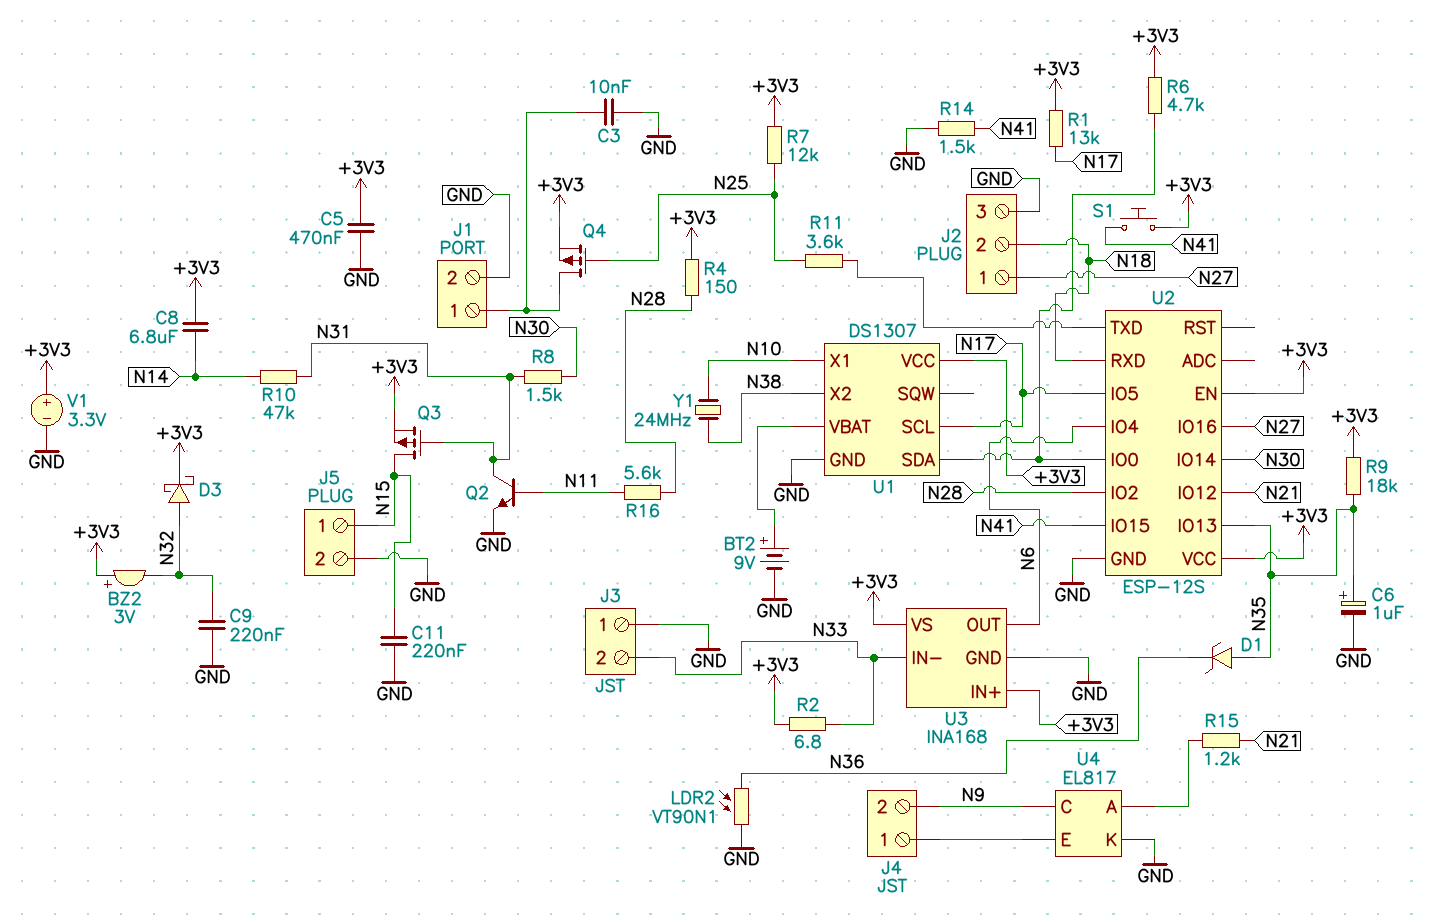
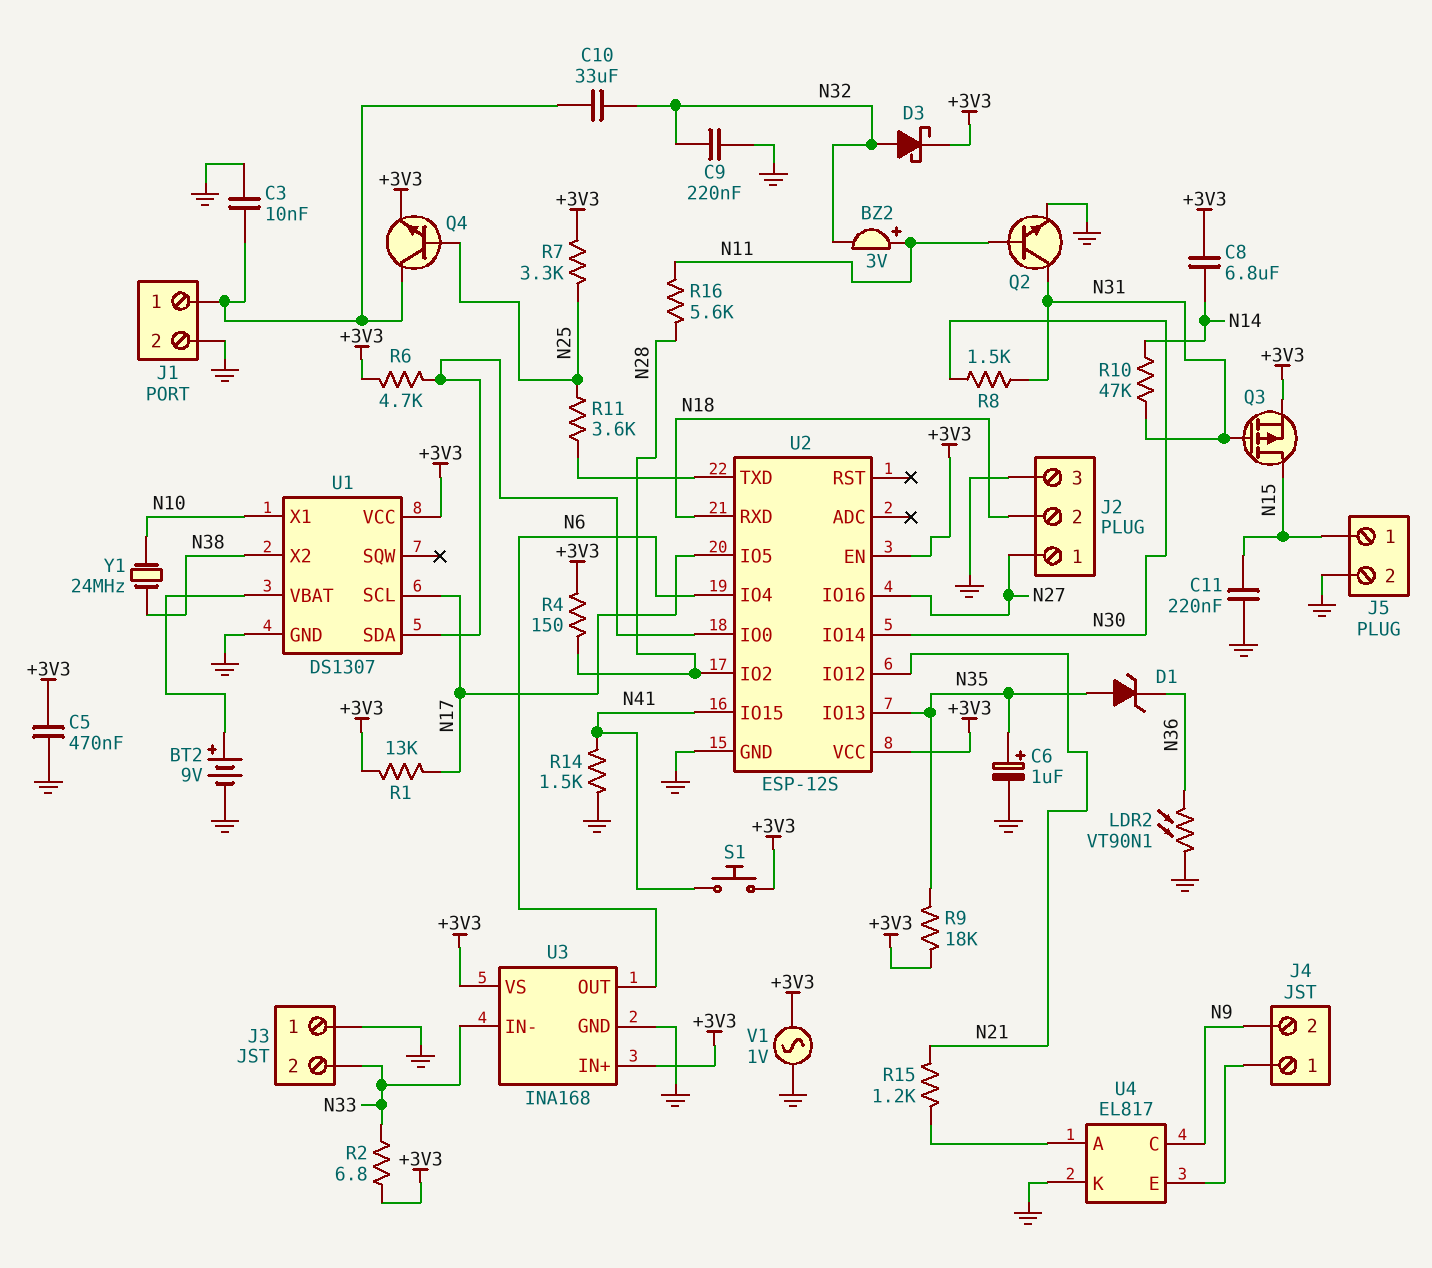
BZ2: buzzer 3V (plus +3V3, minus N32) -> buzzer 3V (plus N11, minus N32)
C10: none -> 33uF (J1/1, N32)
Q4: PMOS (G N25, D J1/1, S +3V3) -> NPN (B N25, C J1/1, E +3V3)
R7: 12k (+3V3, N25) -> 3.3k (+3V3, N25)
V1: 3.3V (plus +3V3, minus GND) -> AC 1V (+3V3, GND)

